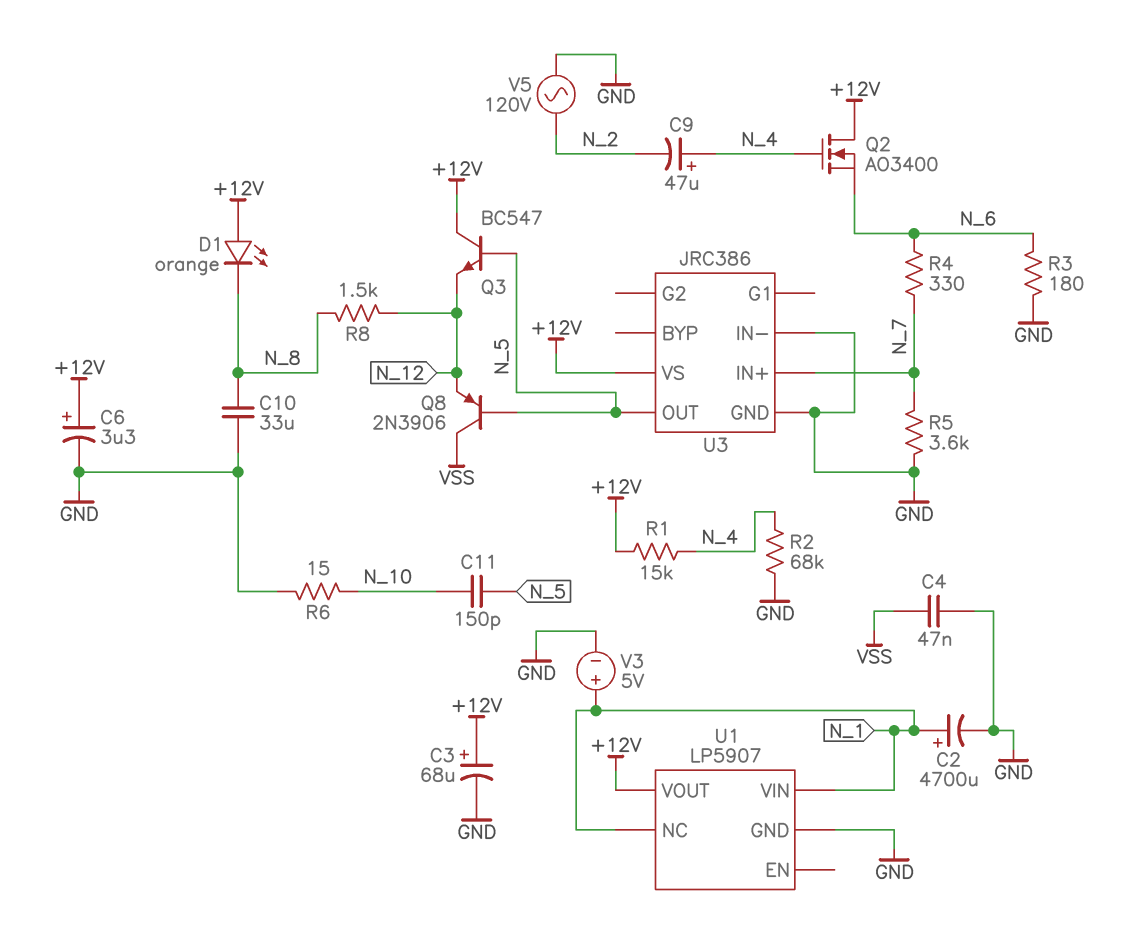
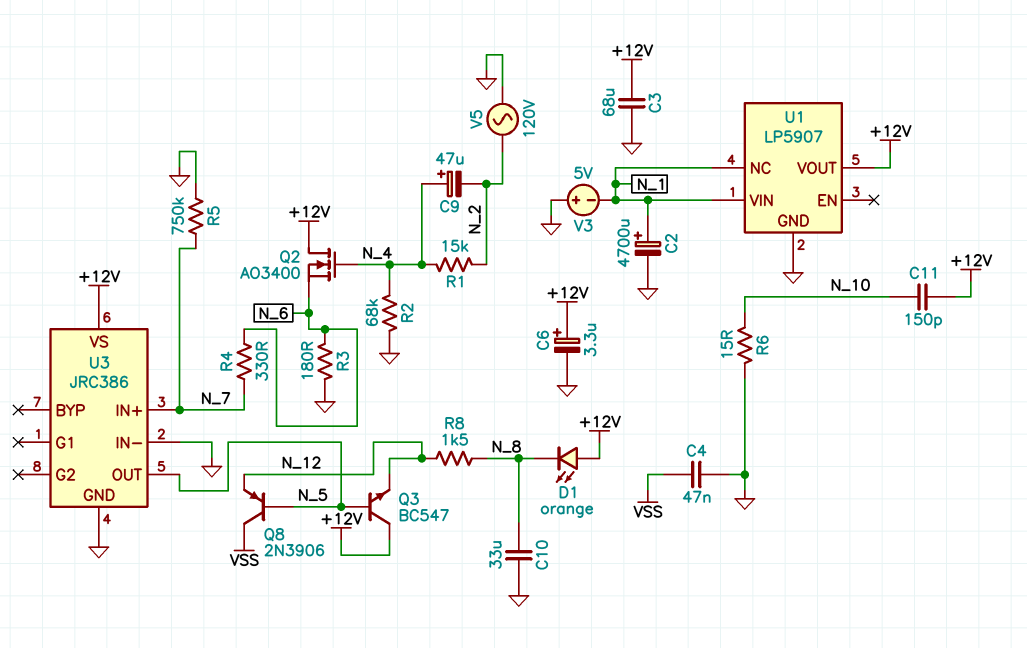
C3: 68uF (plus +12V, minus GND) -> 68uF (+12V, GND)
C11: 150pF (N_5, N_10) -> 150pF (+12V, N_10)
R1: 15k (+12V, N_4) -> 15k (N_2, N_4)
R5: 3.6k (GND, N_7) -> 750k (GND, N_7)
V3: 5V (plus N_1, minus GND) -> 5V (plus GND, minus N_1)

